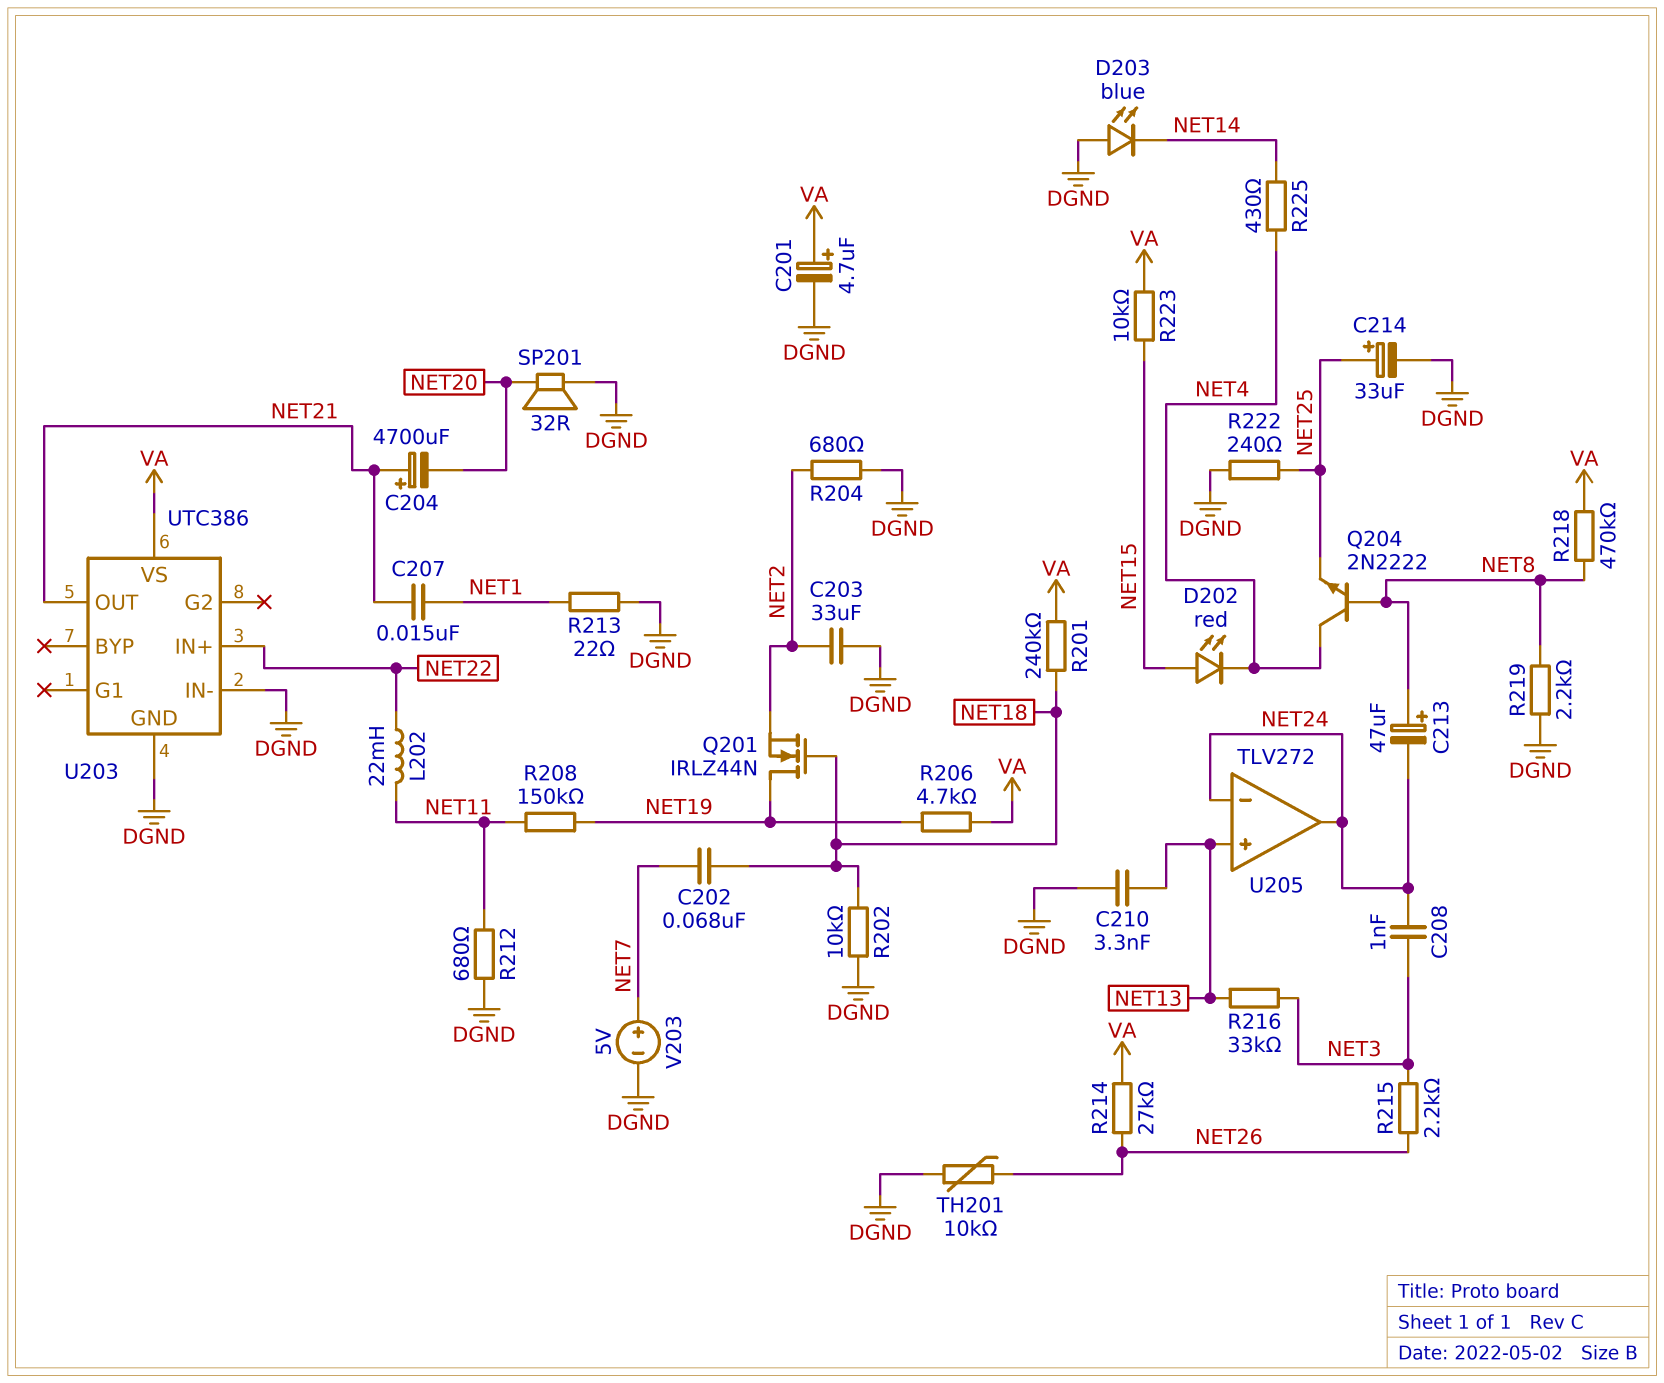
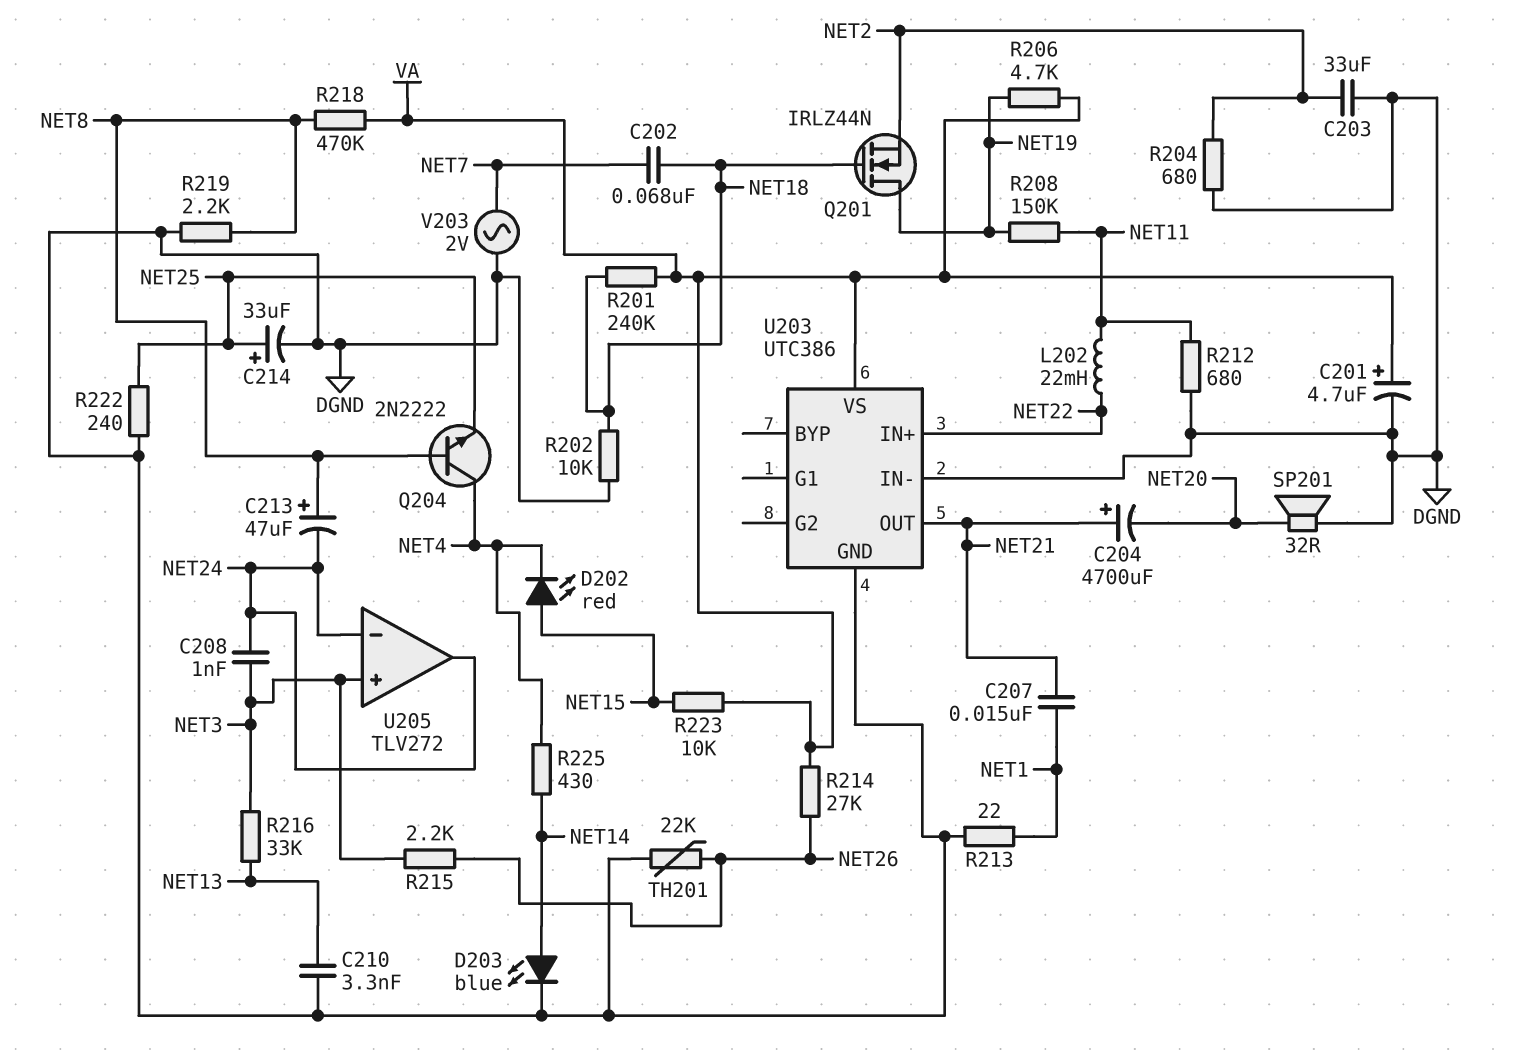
D203: LED blue (A DGND, K NET14) -> LED blue (A NET14, K DGND)
TH201: 10k (DGND, NET26) -> 22k (DGND, NET26)
U205 pin in+: NET13 -> NET3
V203: 5V (plus NET7, minus DGND) -> AC 2V (DGND, NET7)

